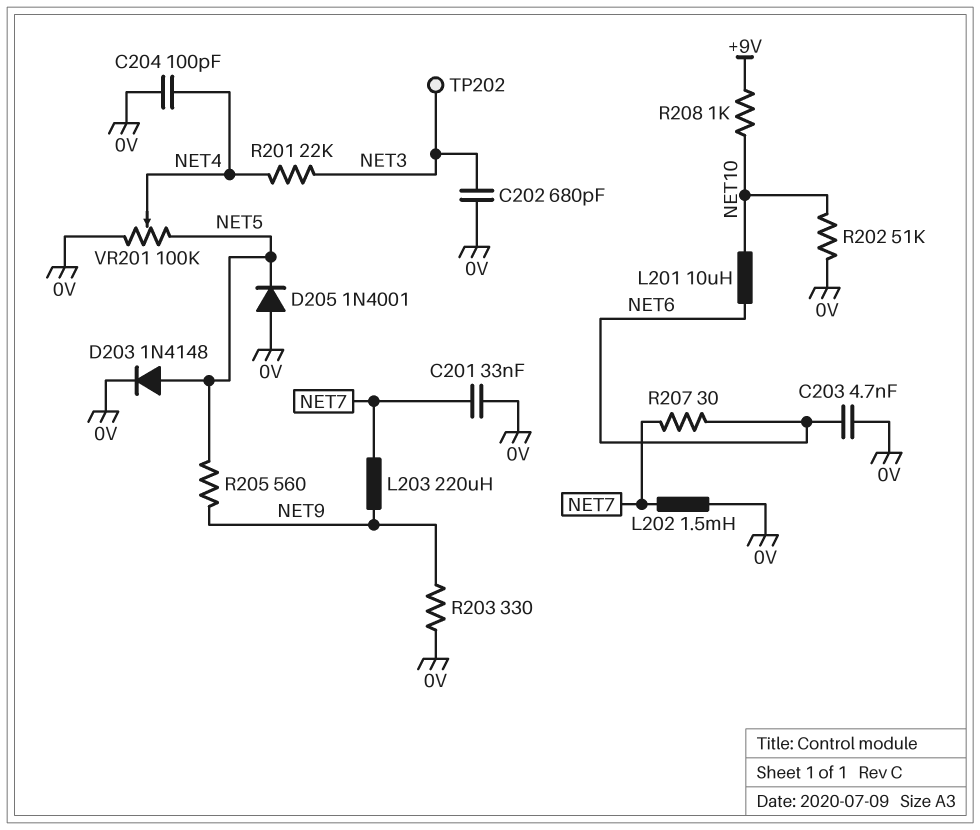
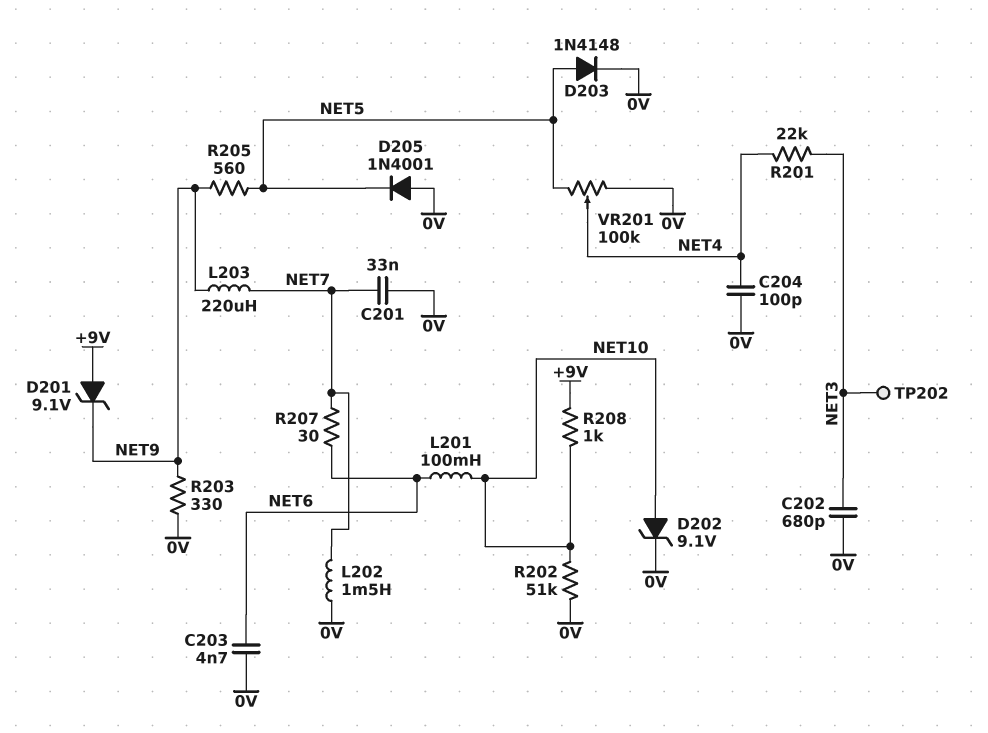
D201: none -> zener 9.1V (A +9V, K NET9)
D202: none -> zener 9.1V (A NET10, K 0V)
L201: 10uH (NET6, NET10) -> 100mH (NET6, NET10)

